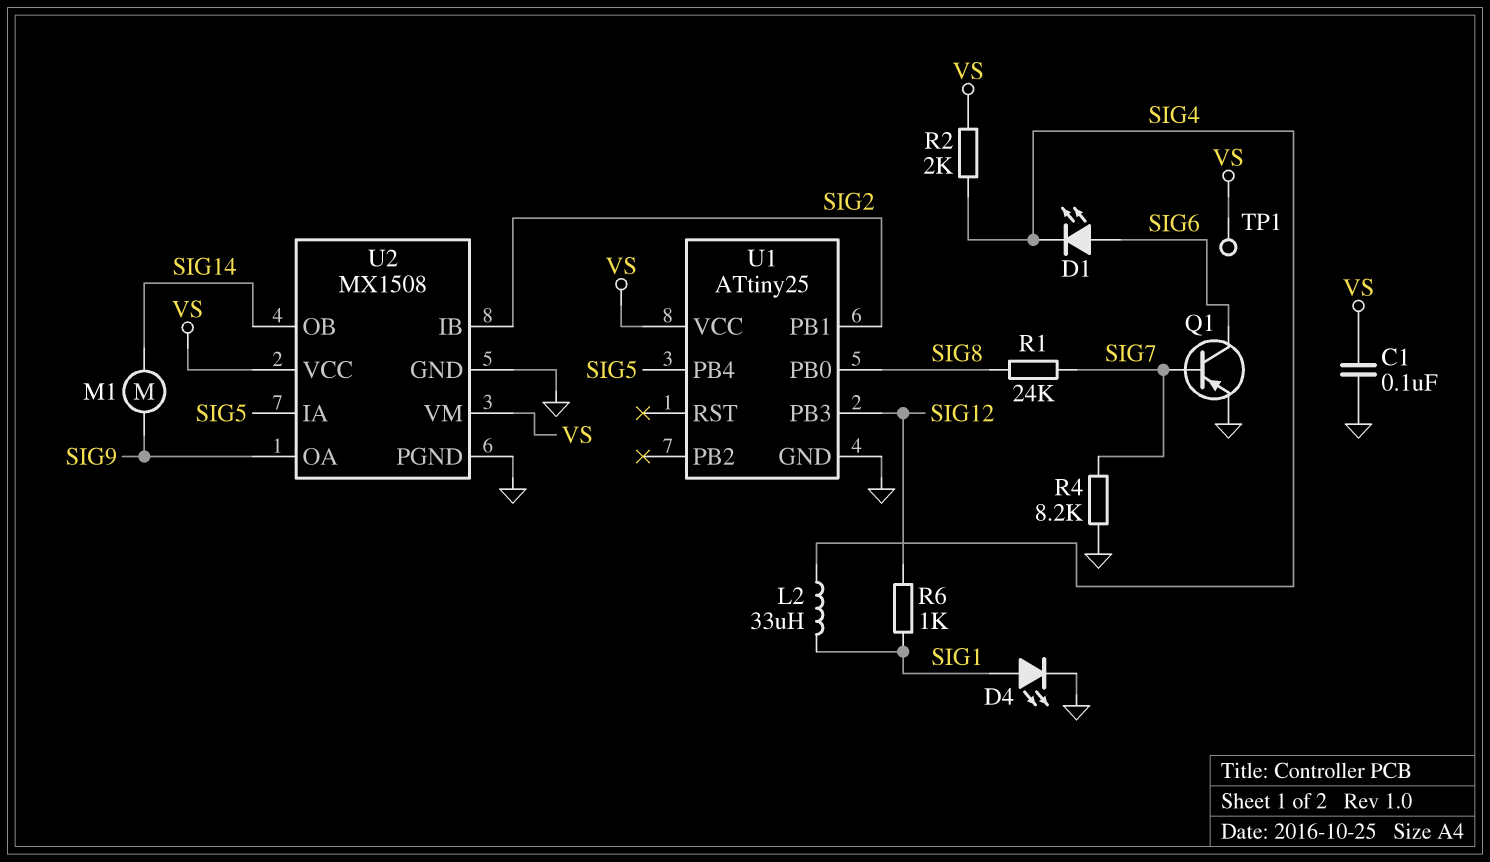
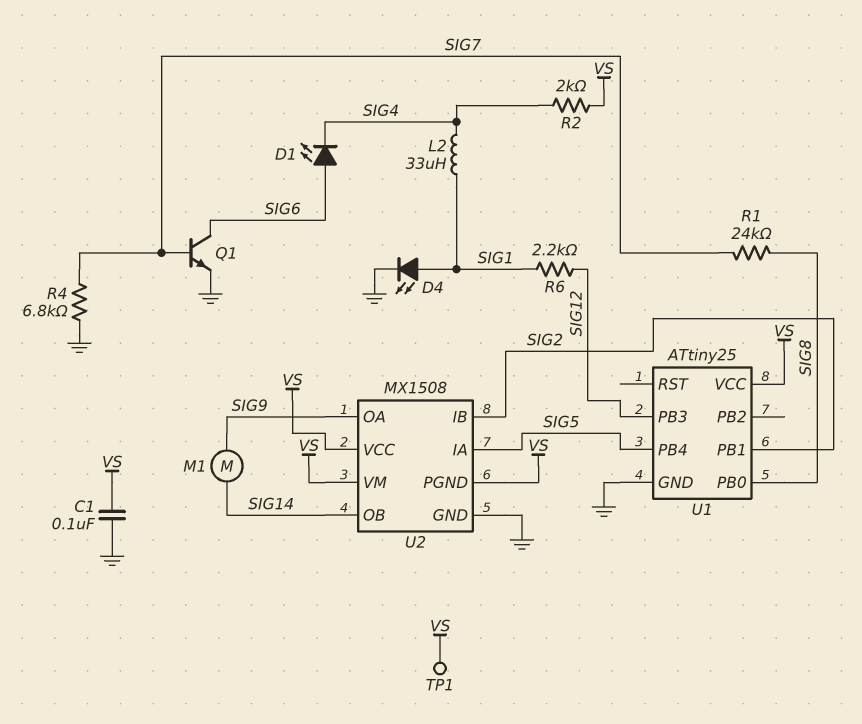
Q1: PNP (B SIG7, C SIG6, E GND) -> NPN (B SIG7, C SIG6, E GND)
R4: 8.2k (GND, SIG7) -> 6.8k (GND, SIG7)
R6: 1k (SIG1, SIG12) -> 2.2k (SIG1, SIG12)
U2 pin PGND: GND -> VS

